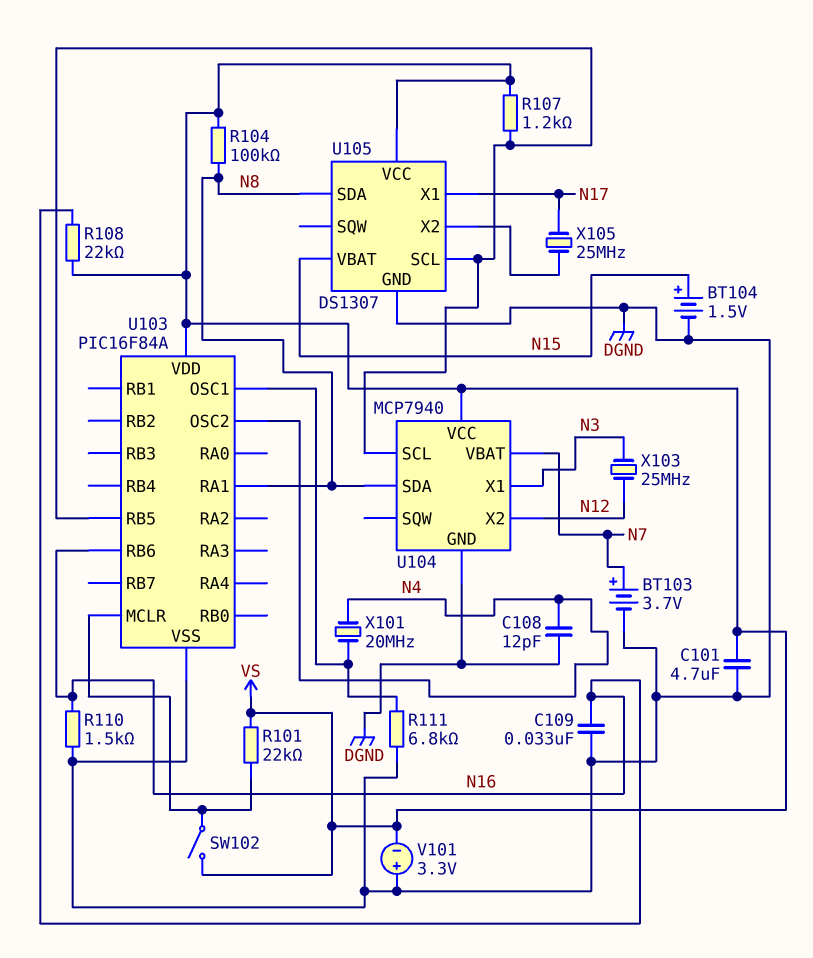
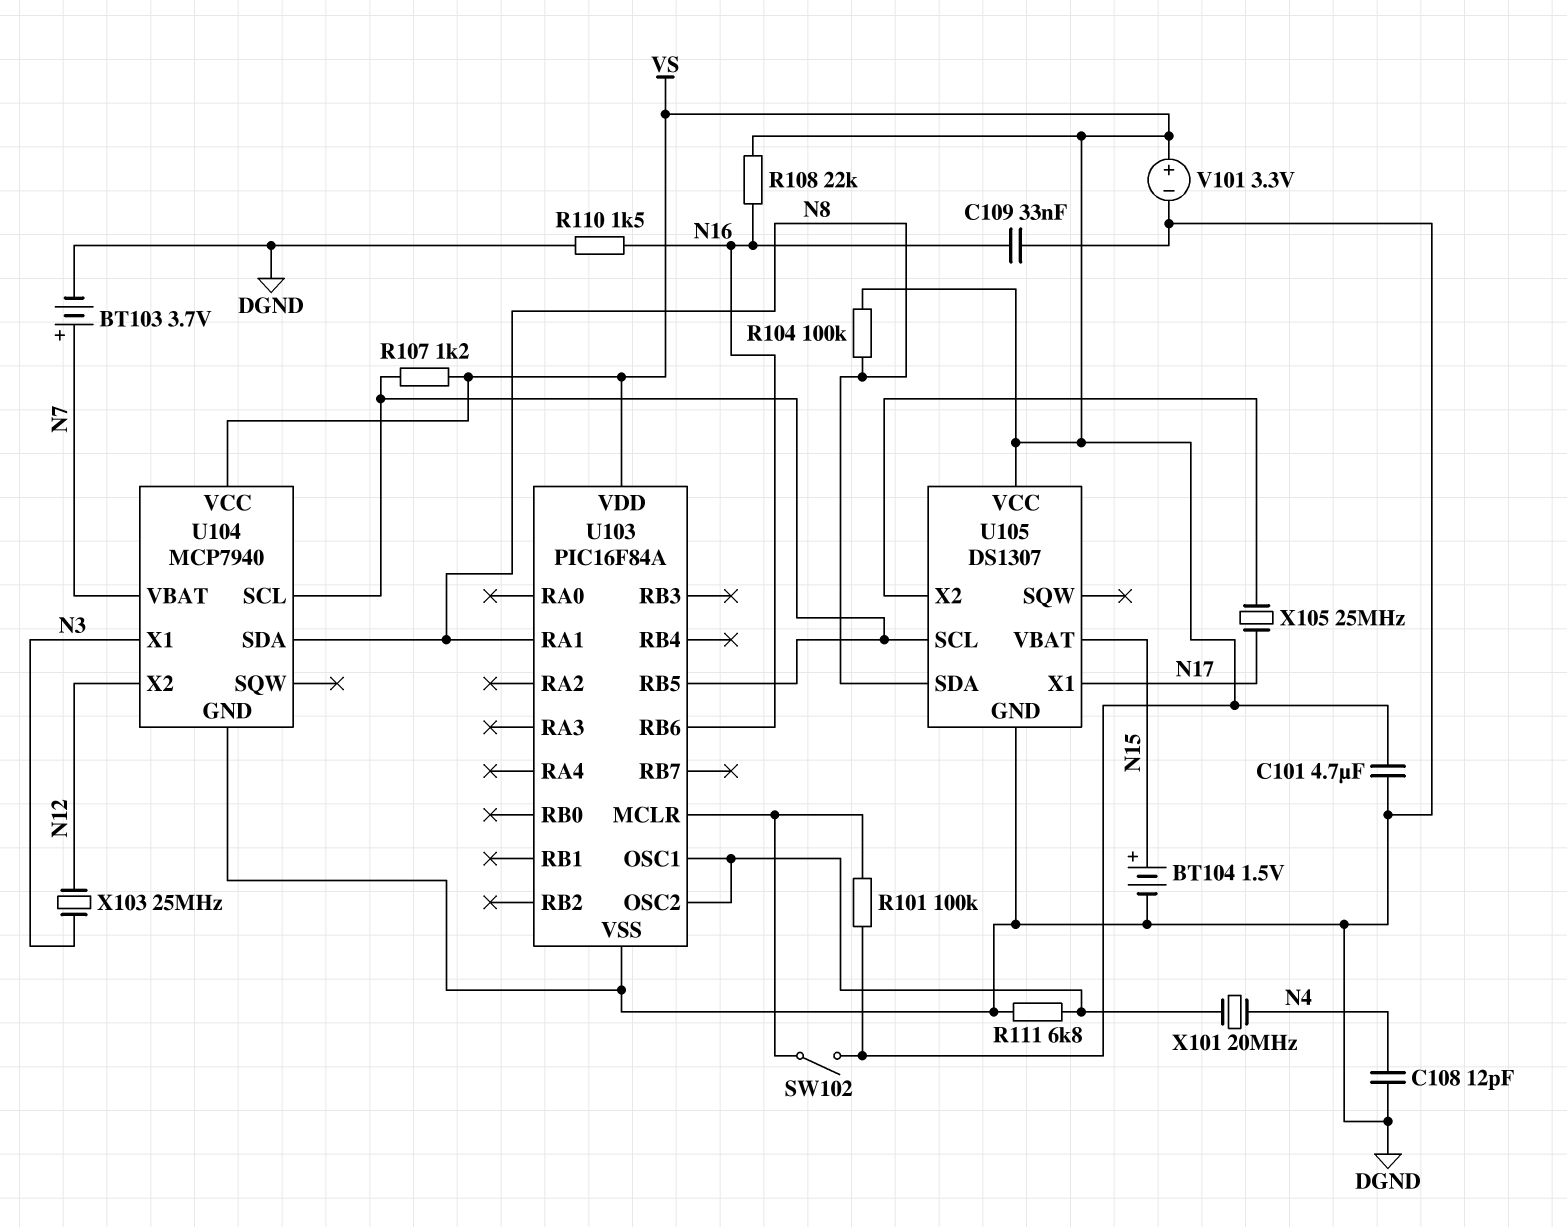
R101: 22k (U103/MCLR, VS) -> 100k (U103/MCLR, VS)
U103 pin OSC2: N4 -> U103/OSC1
V101: 3.3V (plus DGND, minus VS) -> 3.3V (plus VS, minus DGND)

